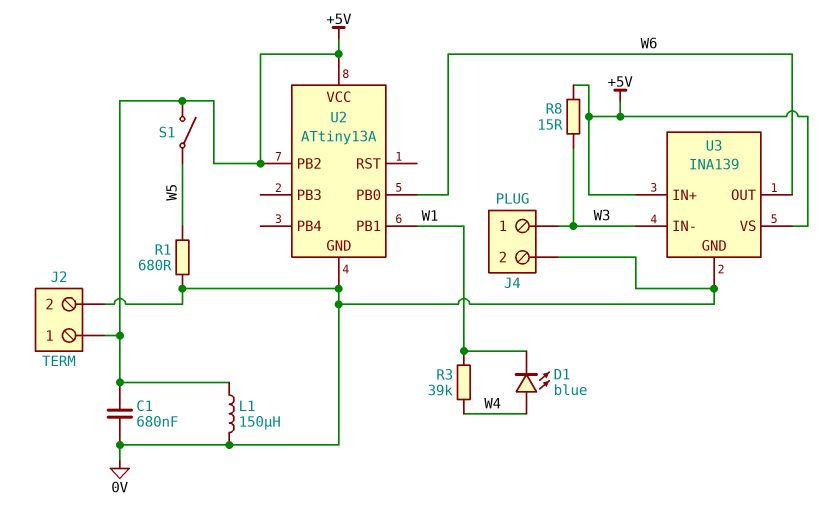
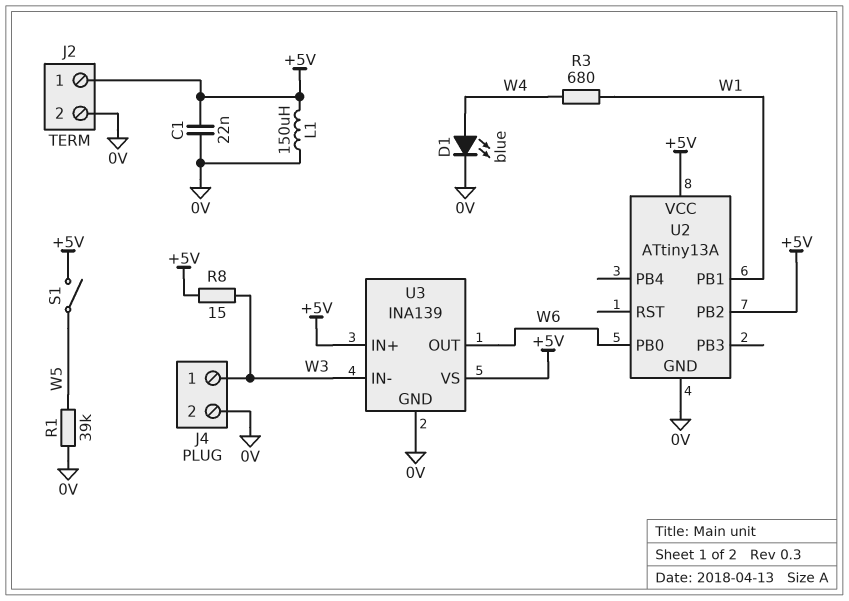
C1: 680nF (+5V, 0V) -> 22nF (+5V, 0V)
D1: LED blue (A W4, K W1) -> LED blue (A W4, K 0V)
R1: 680 (0V, W5) -> 39k (0V, W5)
R3: 39k (W1, W4) -> 680 (W1, W4)

